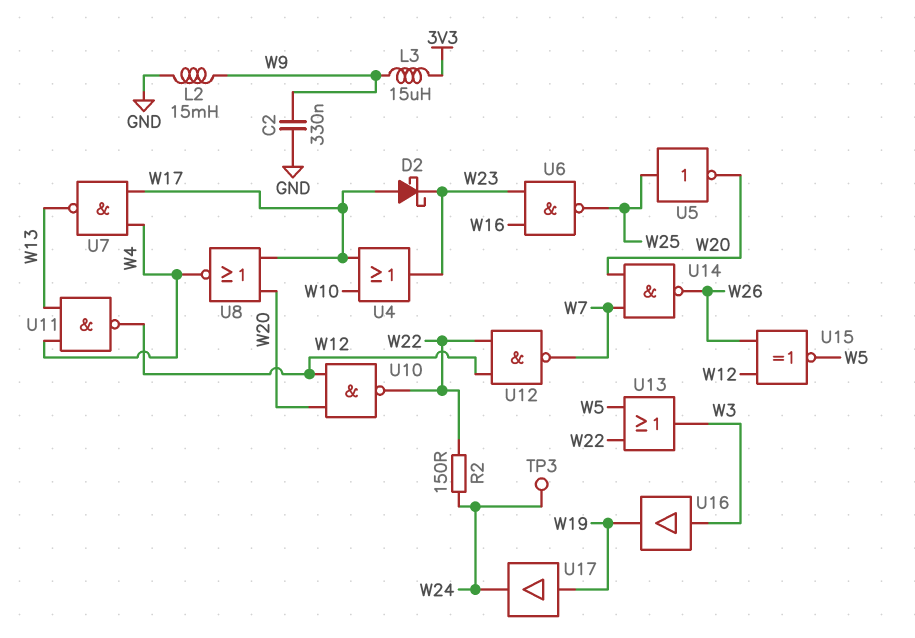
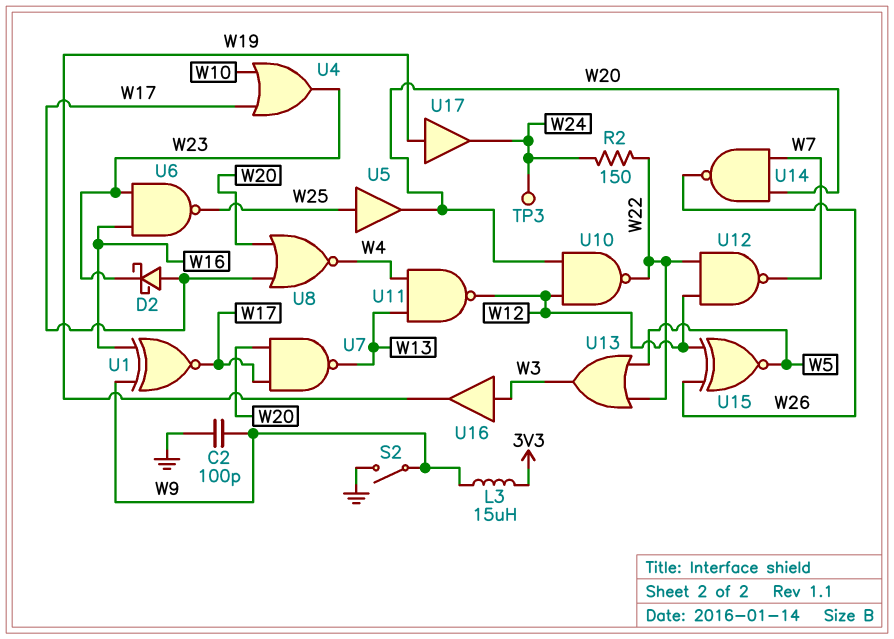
C2: 330nF (GND, W9) -> 100pF (GND, W9)
L2: 15mH (GND, W9) -> none
S2: none -> switch (GND, W9)
U1: none -> XNOR (in W9, in W16, out W17)
U5: NOT (in W25, out W20) -> buffer (in W25, out W20)
U7: NAND (in W4, in W17, out W13) -> NAND (in W17, in W20, out W13)

